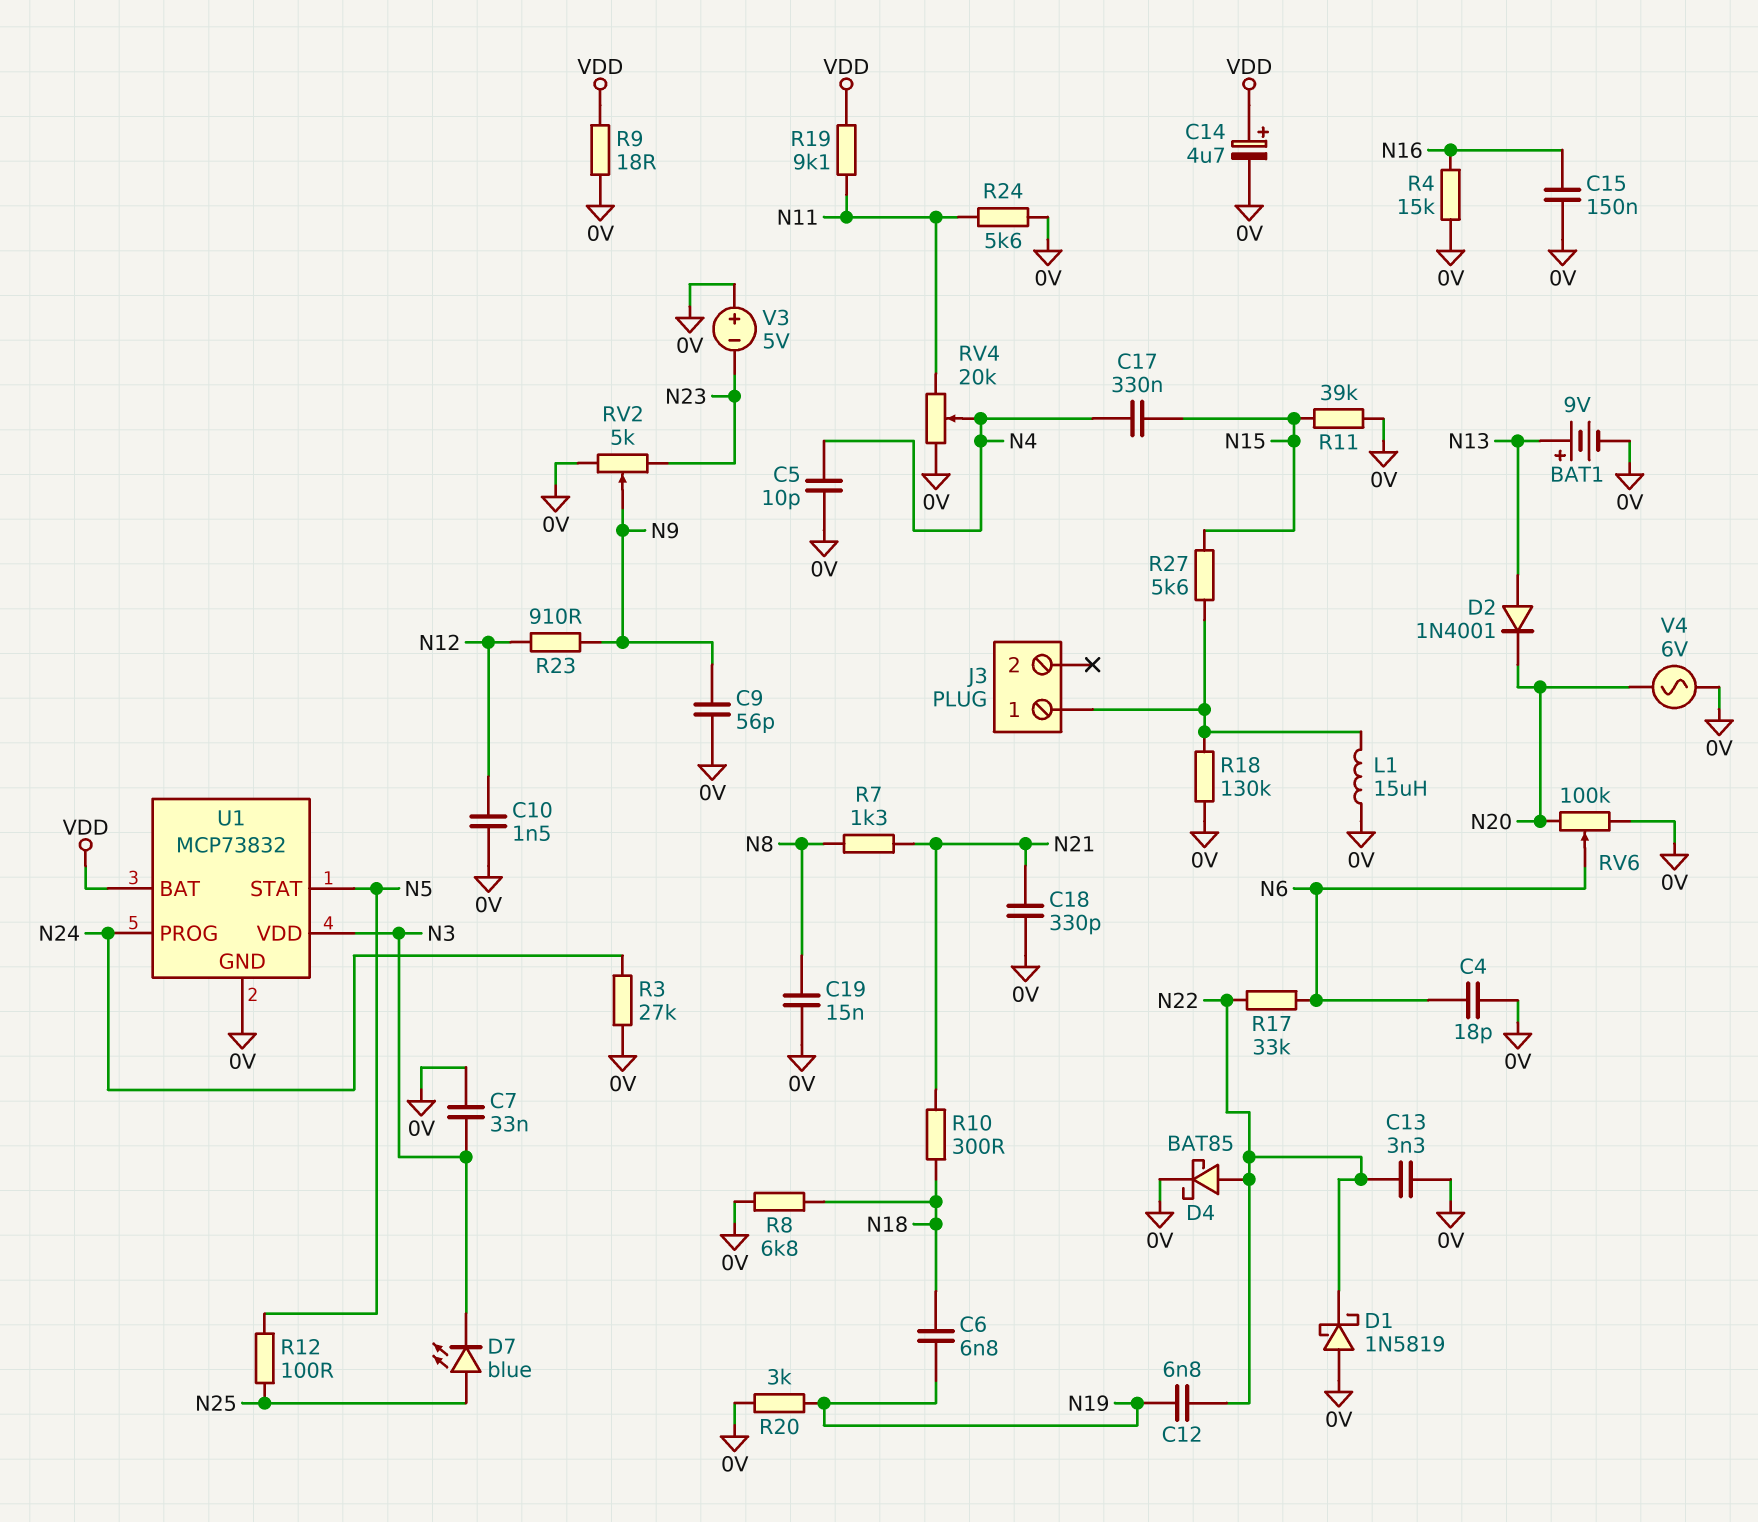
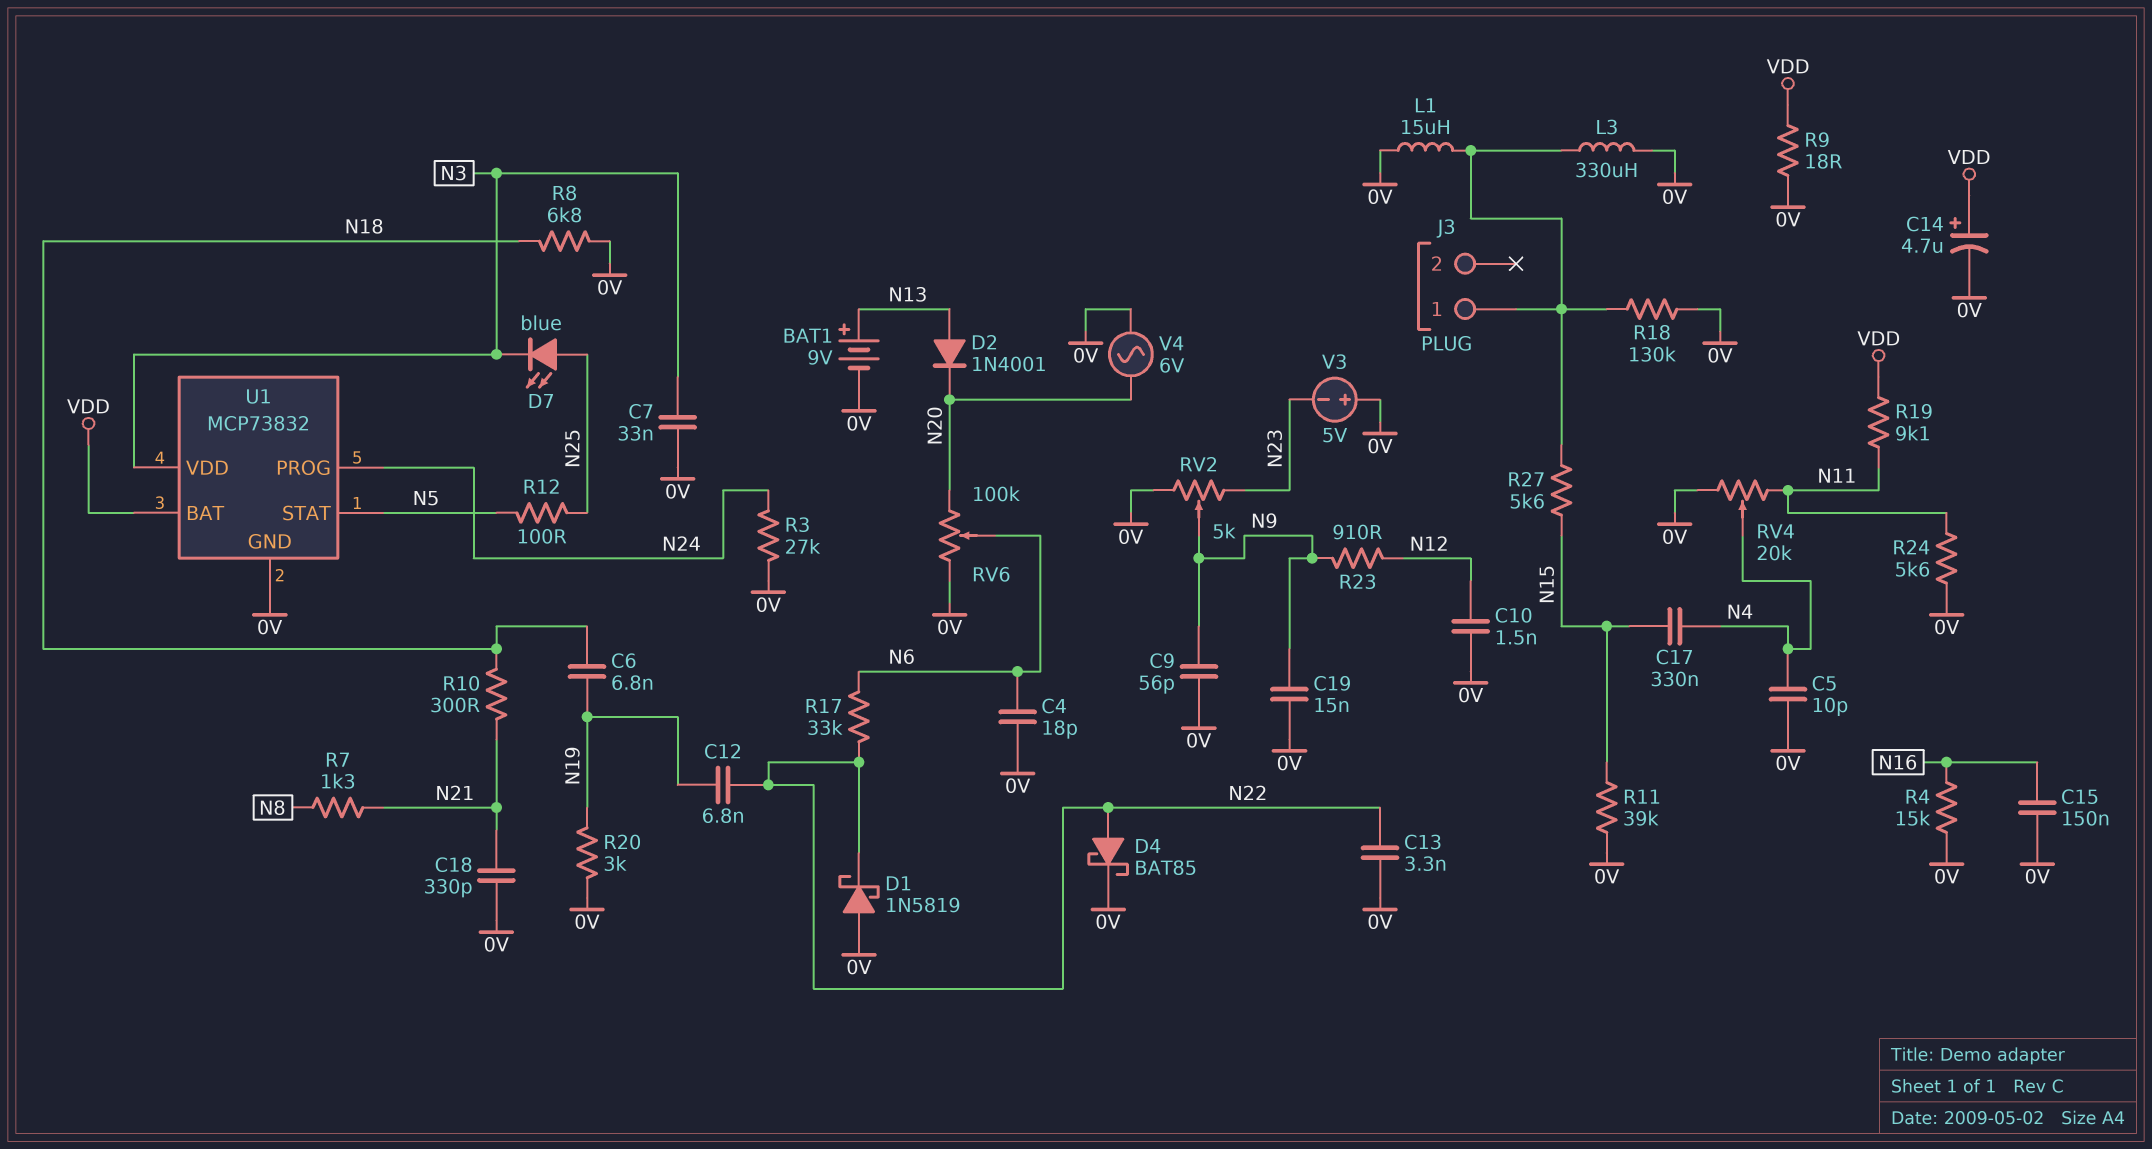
C19: 15nF (0V, N8) -> 15nF (0V, N9)
L3: none -> 330uH (0V, J3/1)

